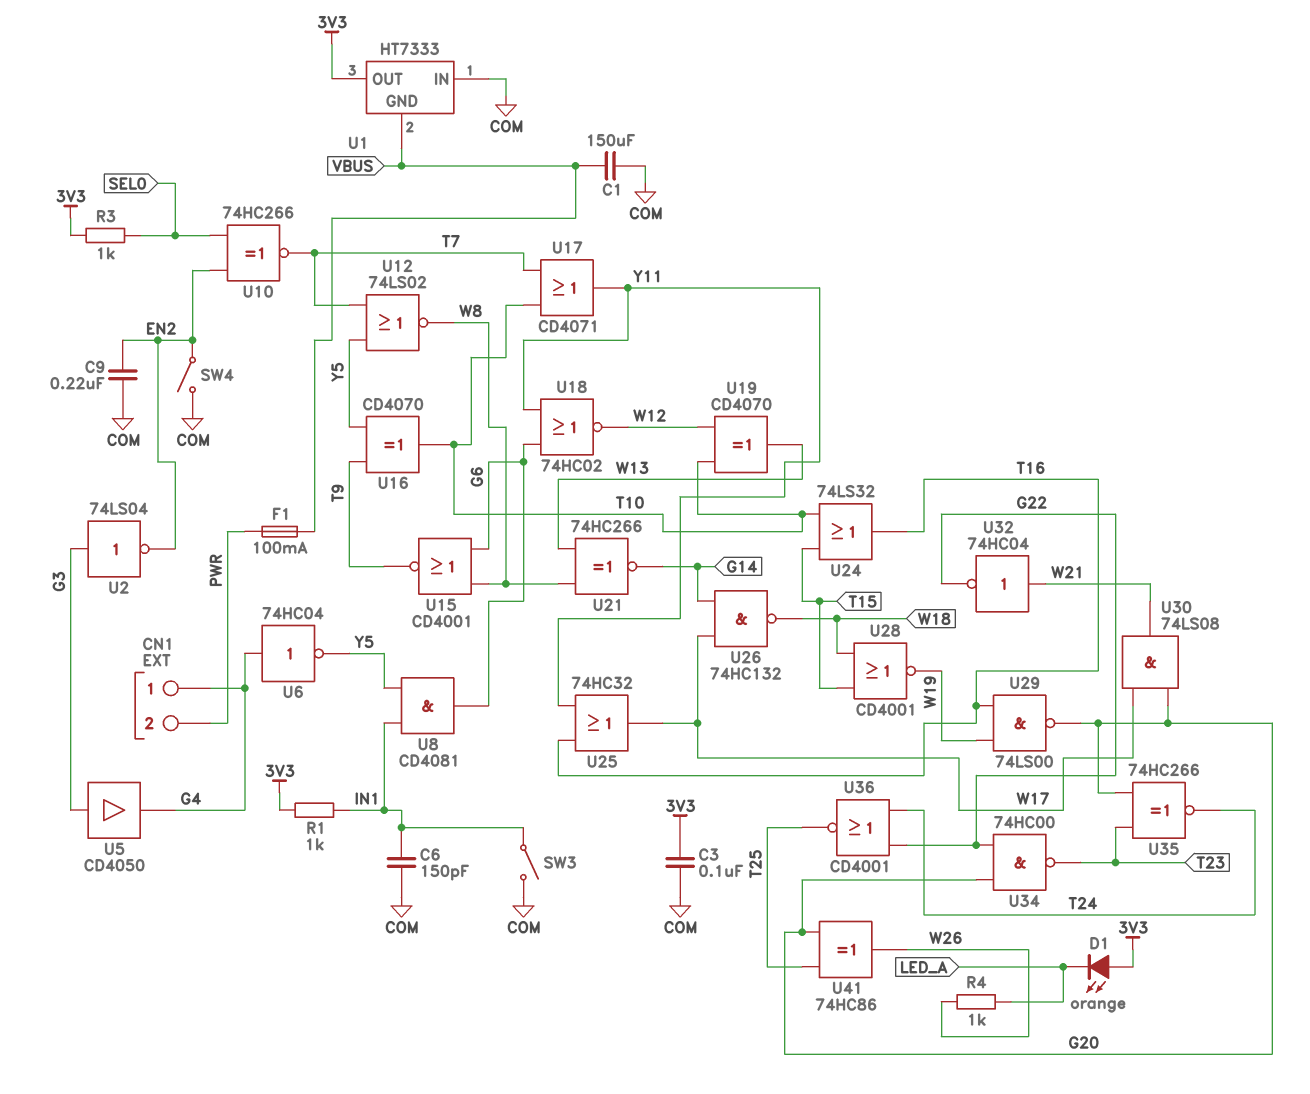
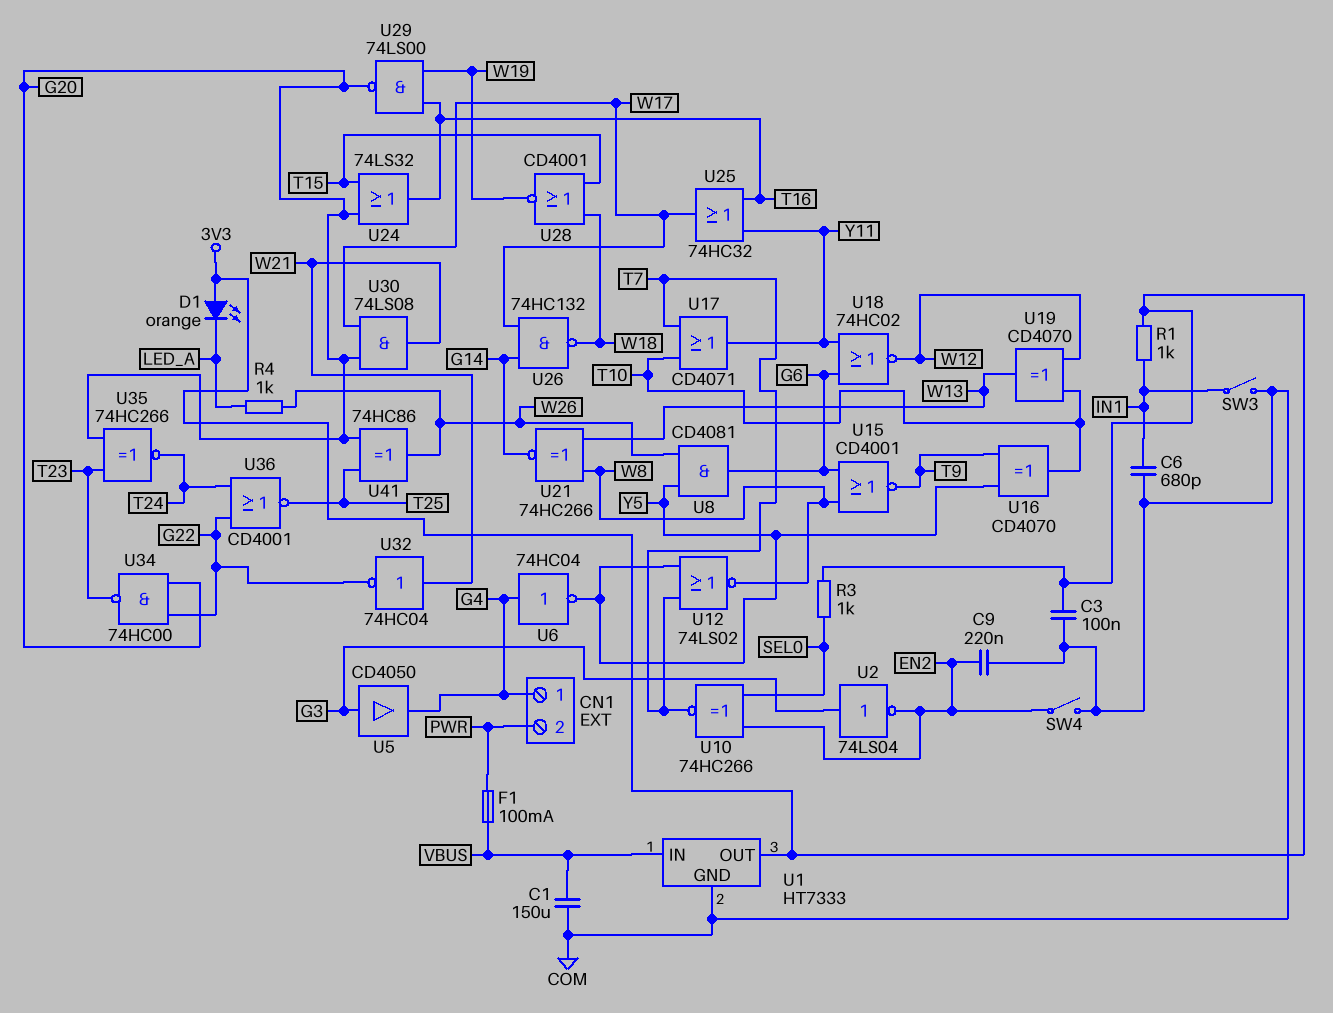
C6: 150pF (COM, IN1) -> 680pF (COM, IN1)
U1 pin GND: VBUS -> COM
U1 pin IN: COM -> VBUS
U8: AND CD4081 (in IN1, in Y5, out G6) -> AND CD4081 (in W26, in Y5, out G6)
U24: OR 74LS32 (in T10, in T15, out T16) -> OR 74LS32 (in G20, in T15, out T16)

